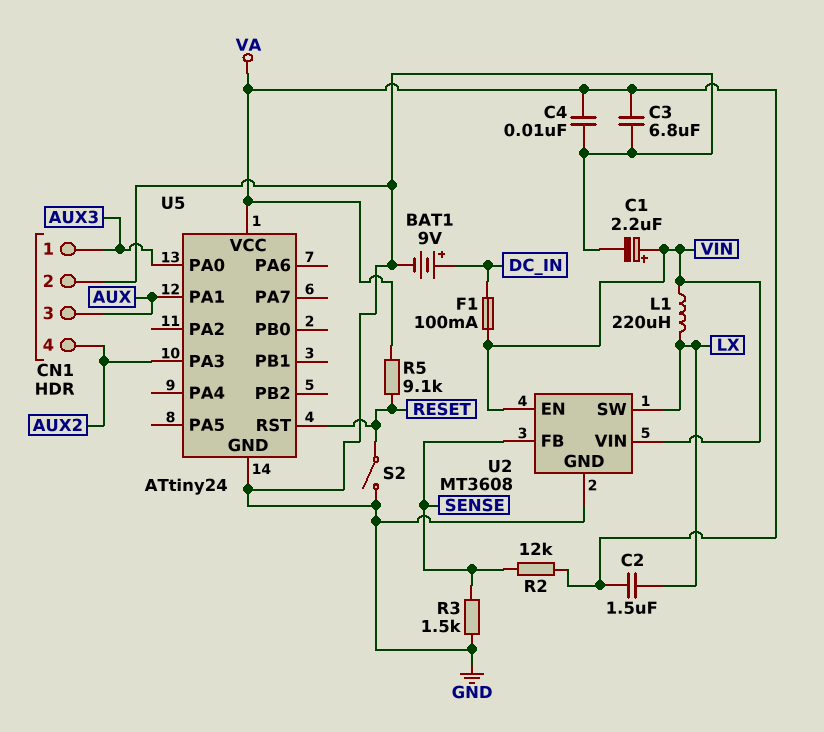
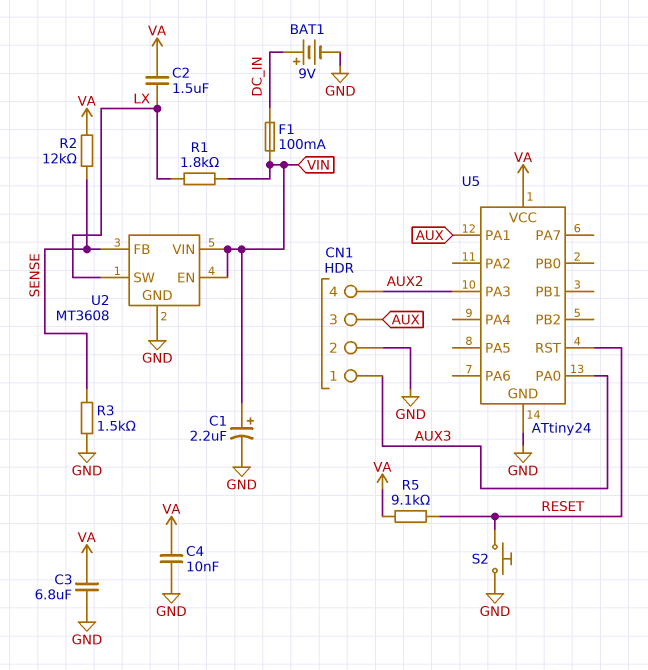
L1: 220uH (LX, VIN) -> none
R1: none -> 1.8k (LX, VIN)
S2: switch (GND, RESET) -> button (GND, RESET)

